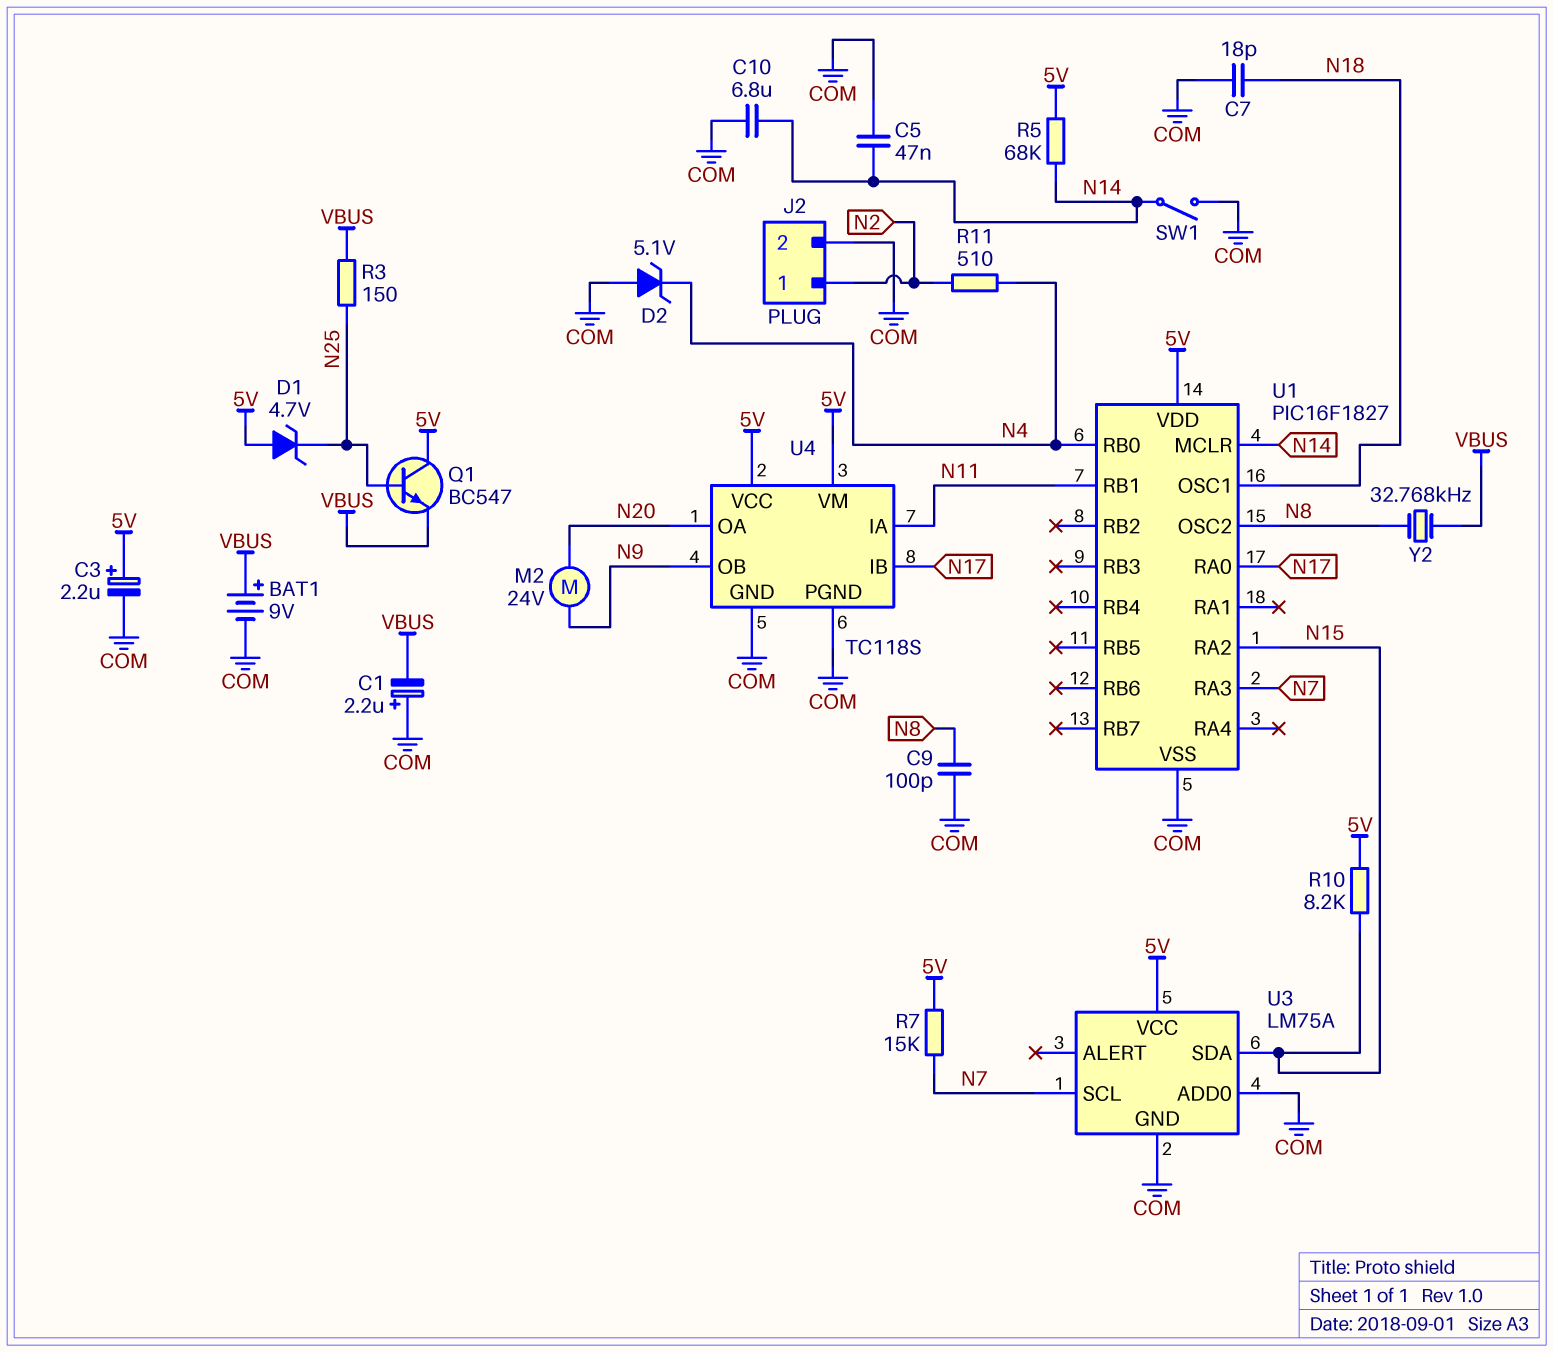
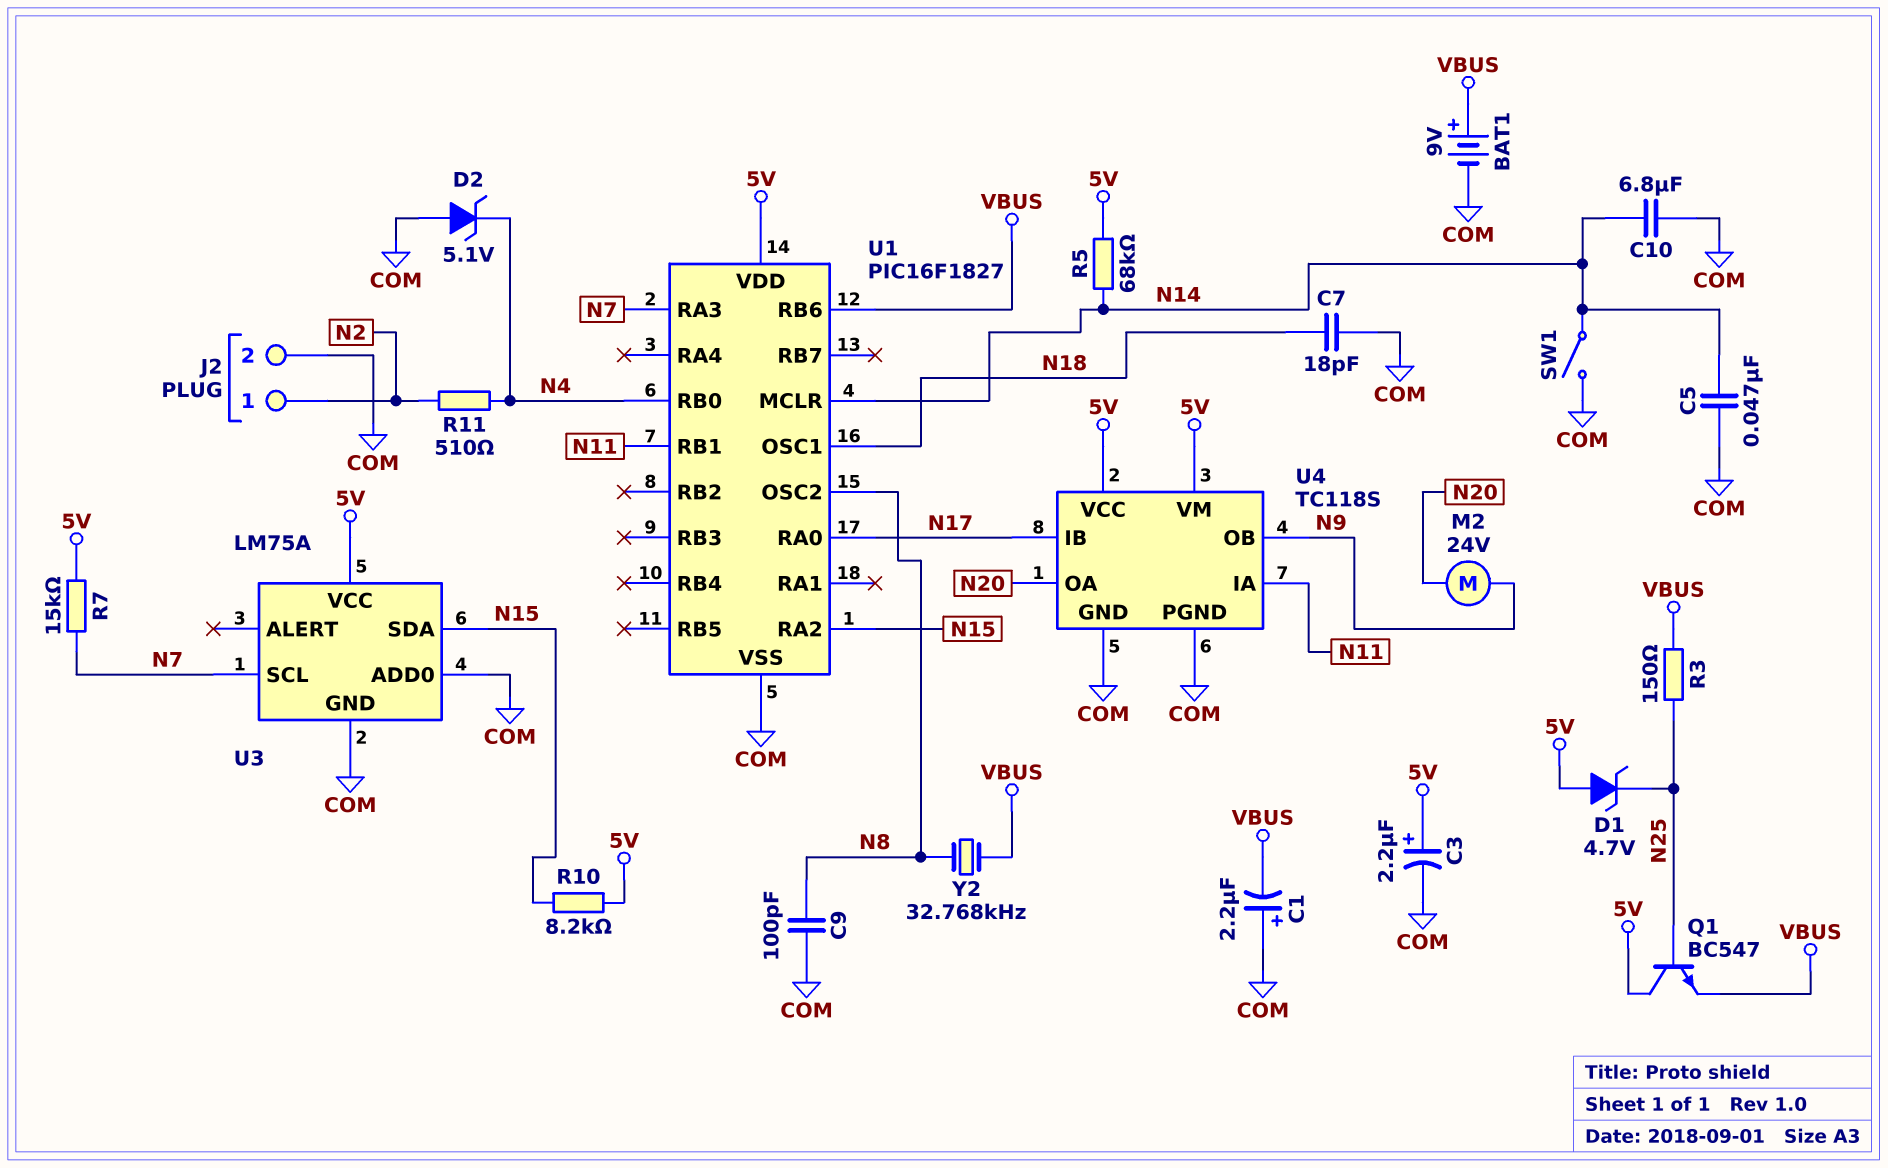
U1 pin RB6: none -> VBUS

